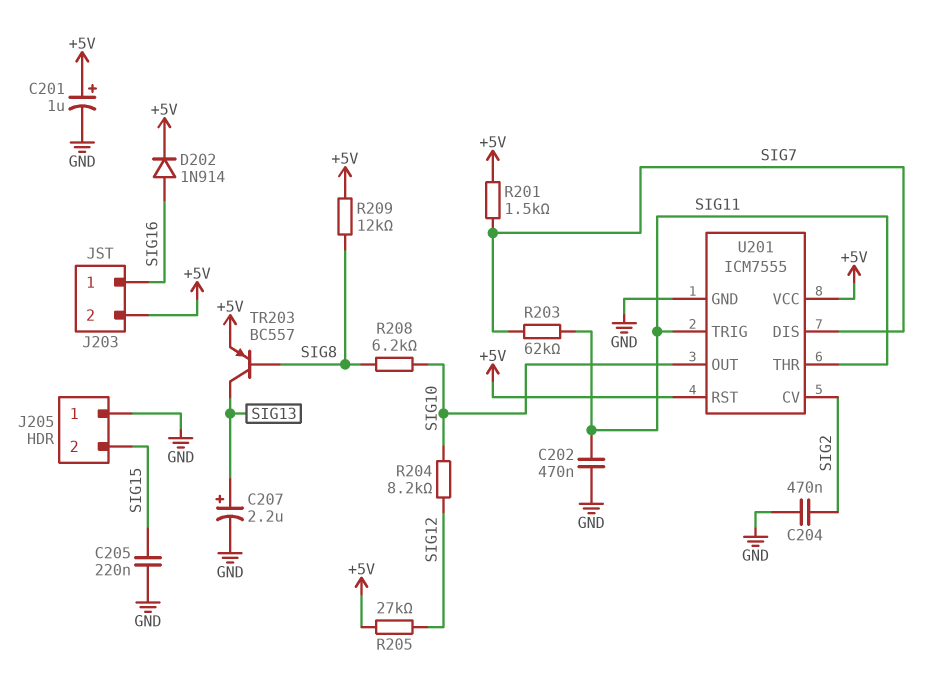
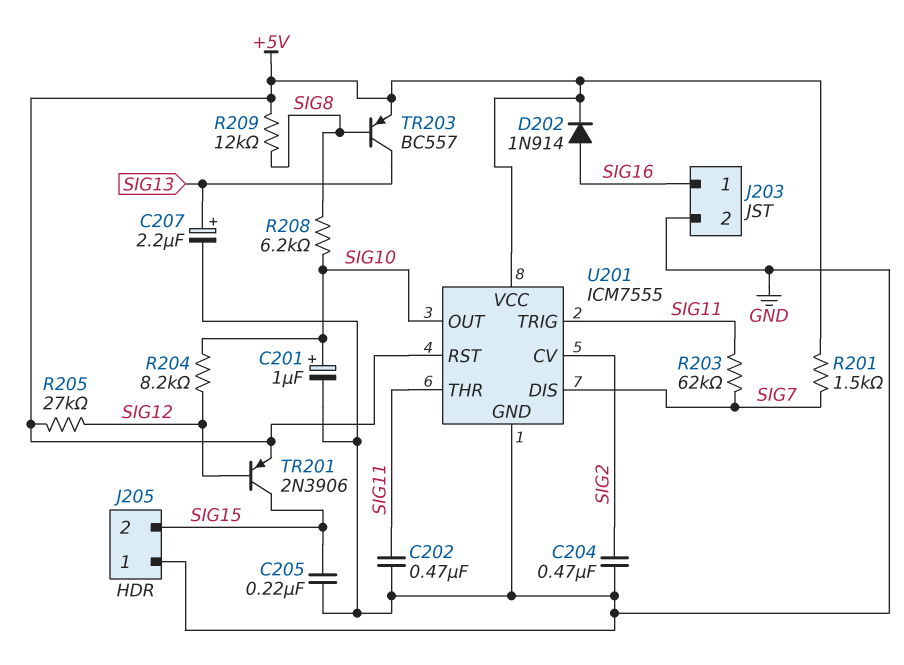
C201: 1uF (plus +5V, minus GND) -> 1uF (plus SIG10, minus GND)
J203 pin 2: +5V -> GND
TR201: none -> PNP 2N3906 (B SIG12, C SIG15, E +5V)

